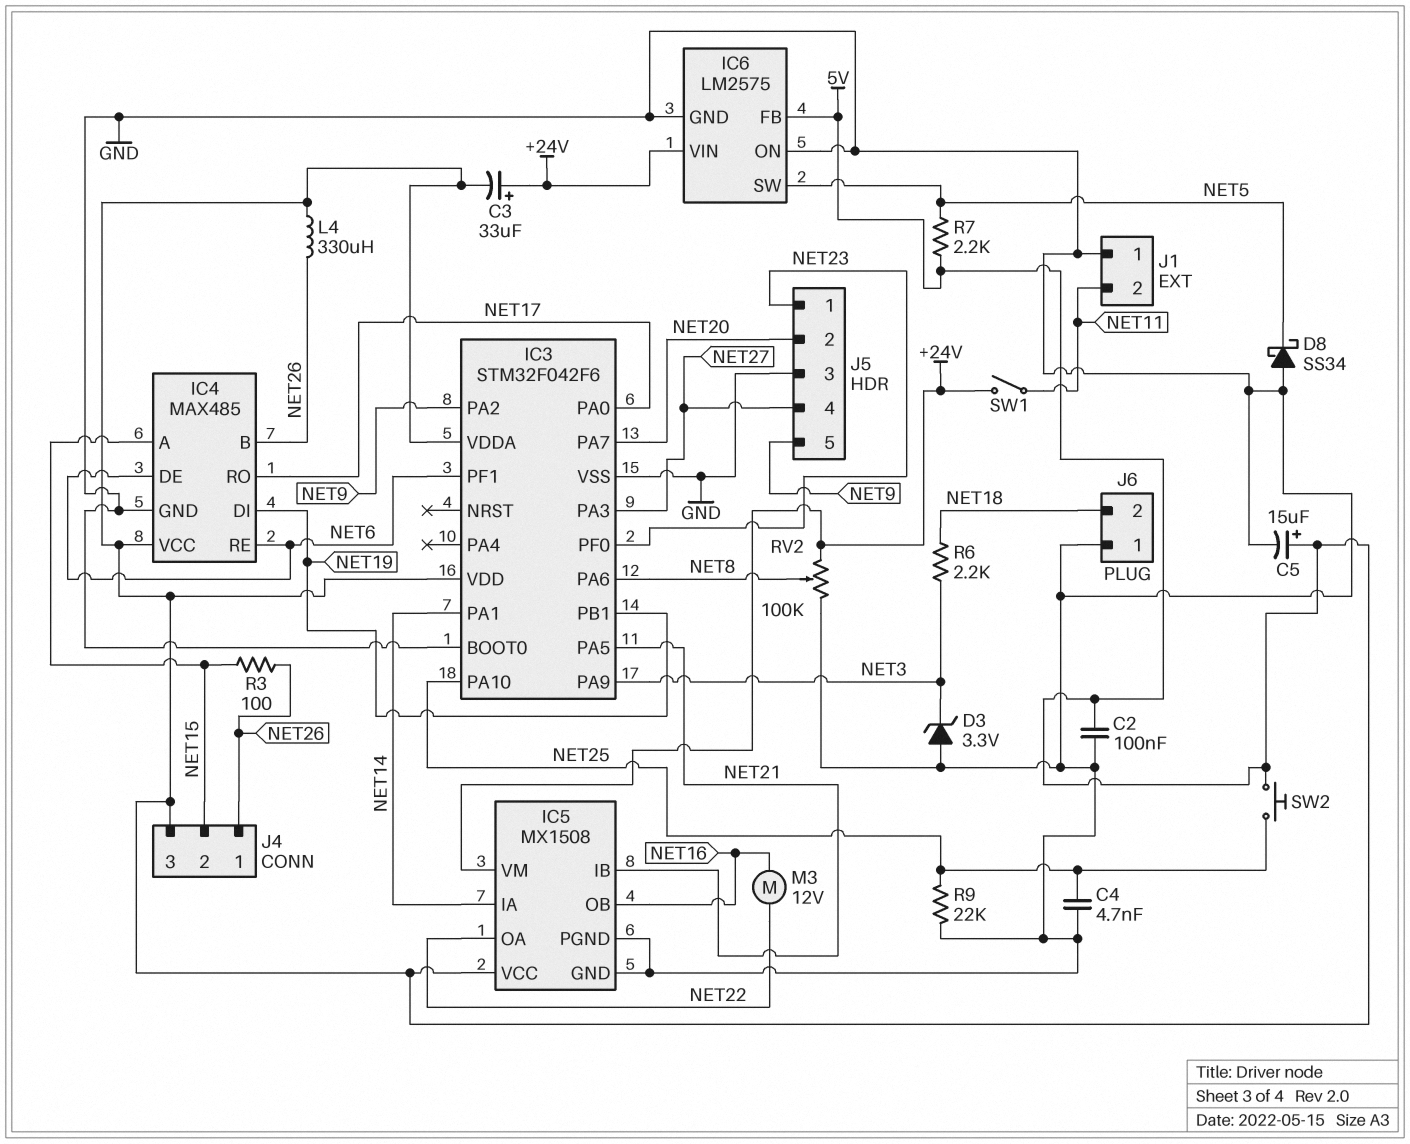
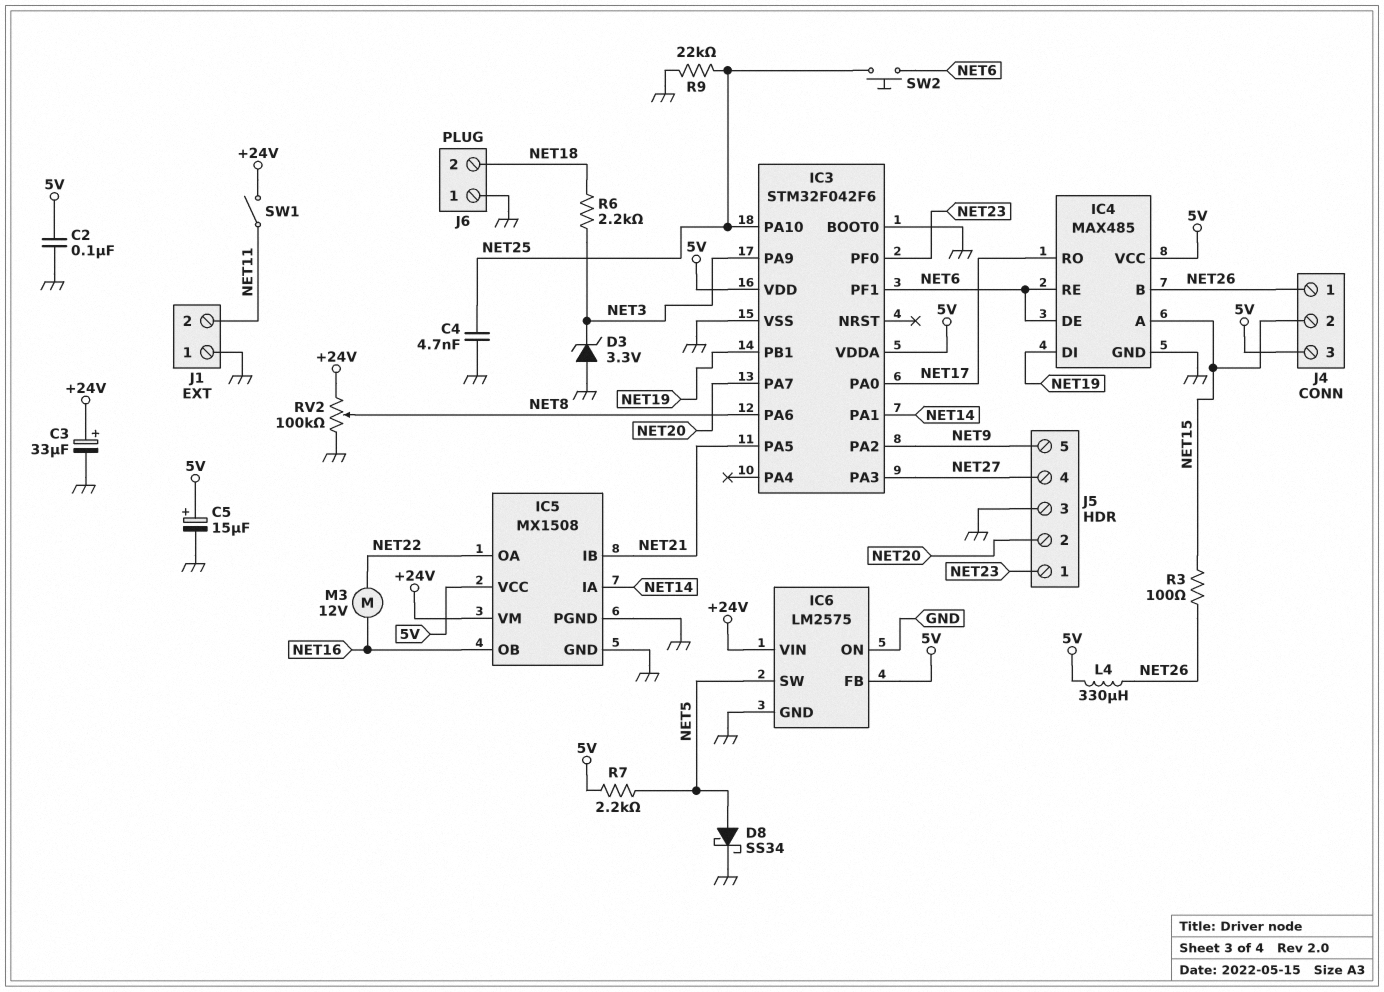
C3: 33uF (plus +24V, minus 5V) -> 33uF (plus +24V, minus GND)
D8: schottky SS34 (A GND, K NET5) -> schottky SS34 (A NET5, K GND)
SW2: button (5V, NET25) -> button (NET6, NET25)

